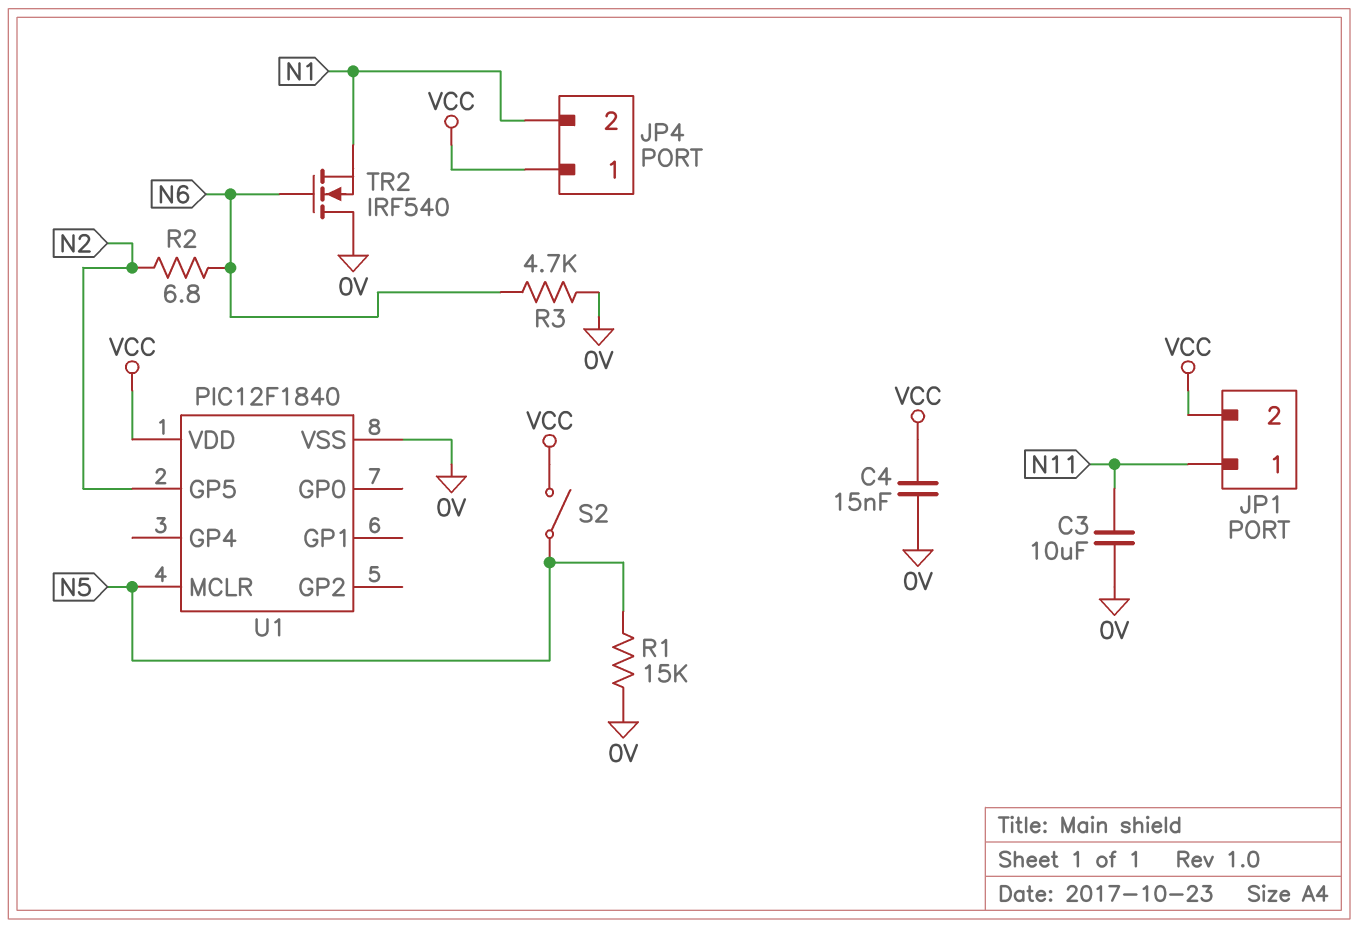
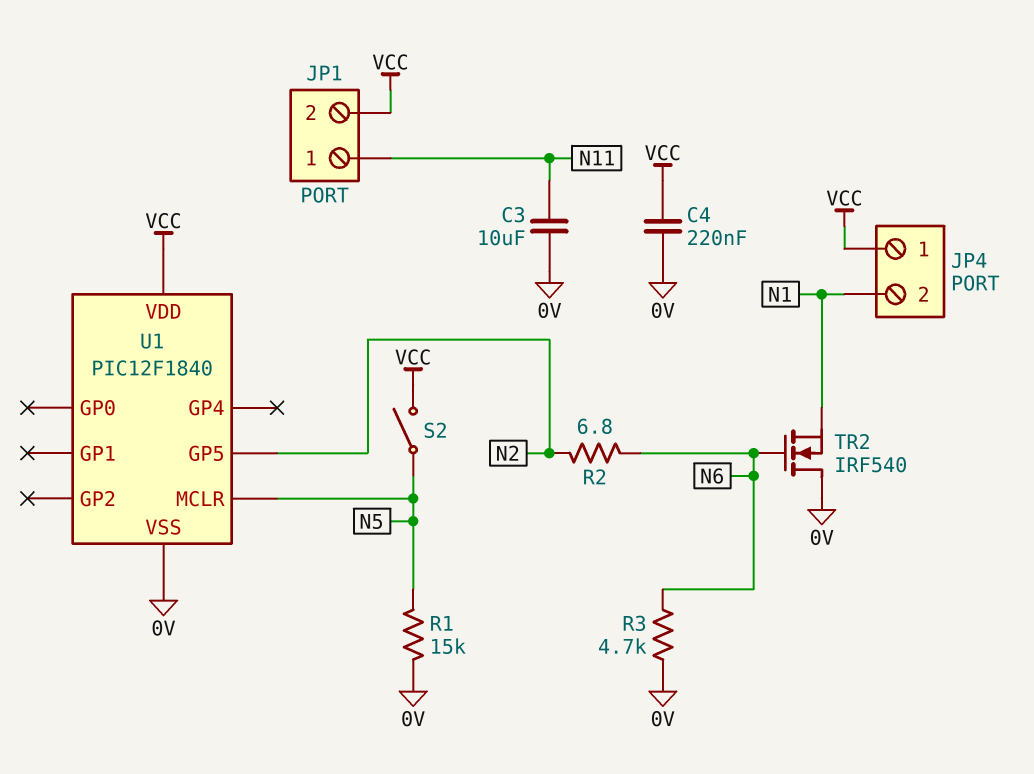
C4: 15nF (0V, VCC) -> 220nF (0V, VCC)

